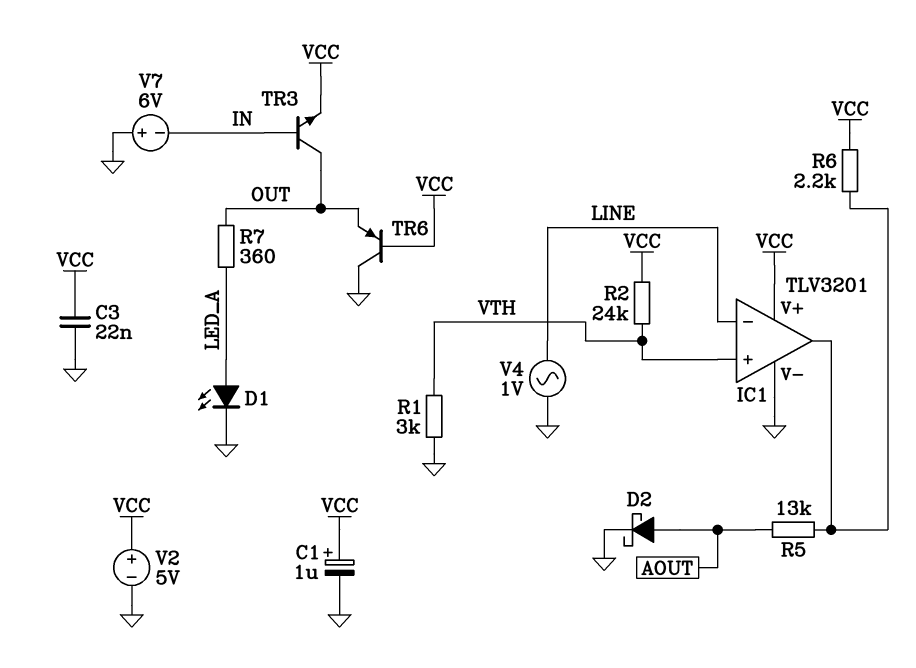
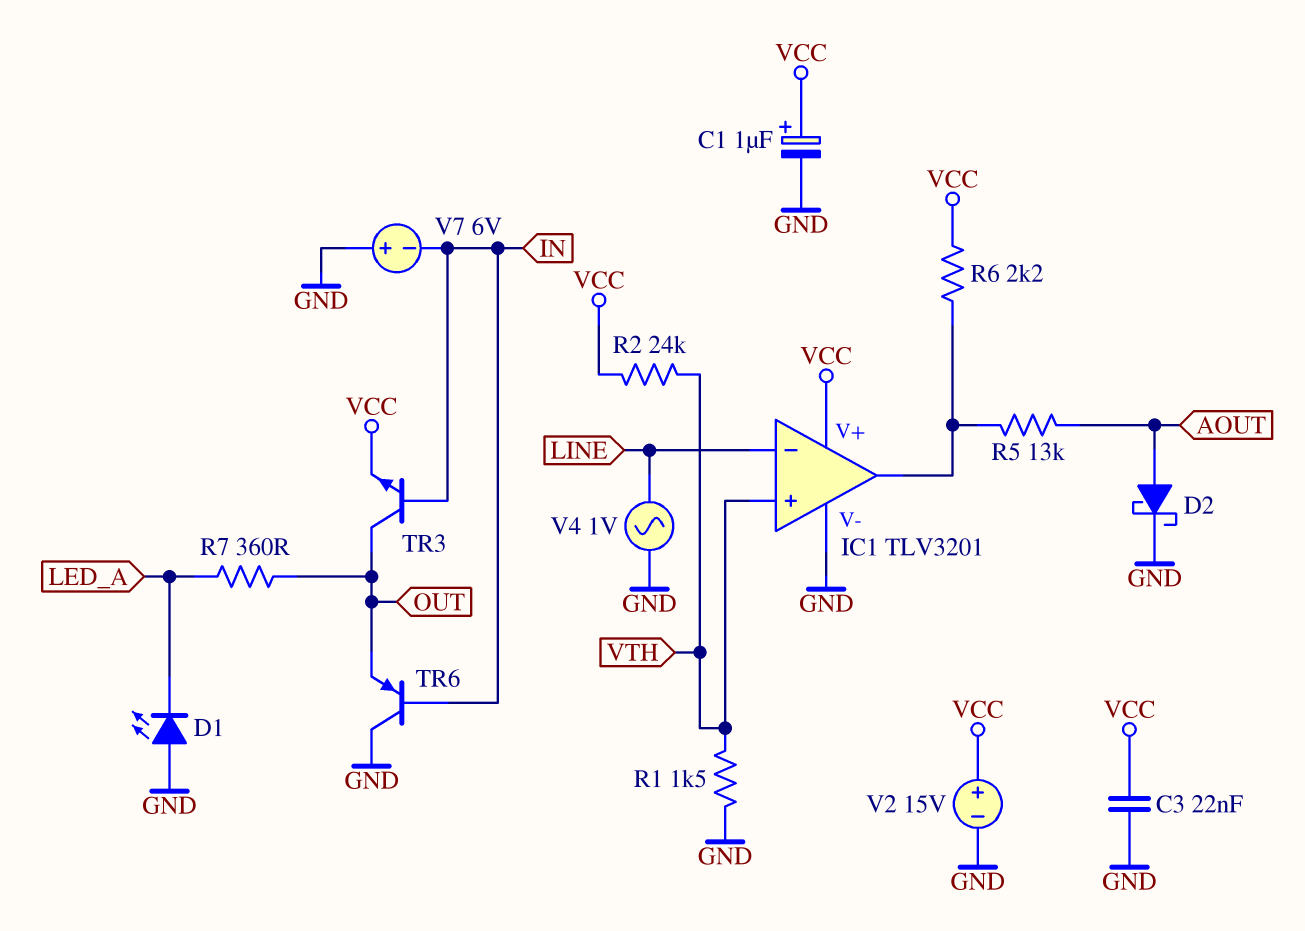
D1: LED (A LED_A, K GND) -> LED (A GND, K LED_A)
R1: 3k (GND, VTH) -> 1.5k (GND, VTH)
TR6: PNP (B VCC, C GND, E OUT) -> PNP (B IN, C GND, E OUT)
V2: 5V (plus VCC, minus GND) -> 15V (plus VCC, minus GND)

